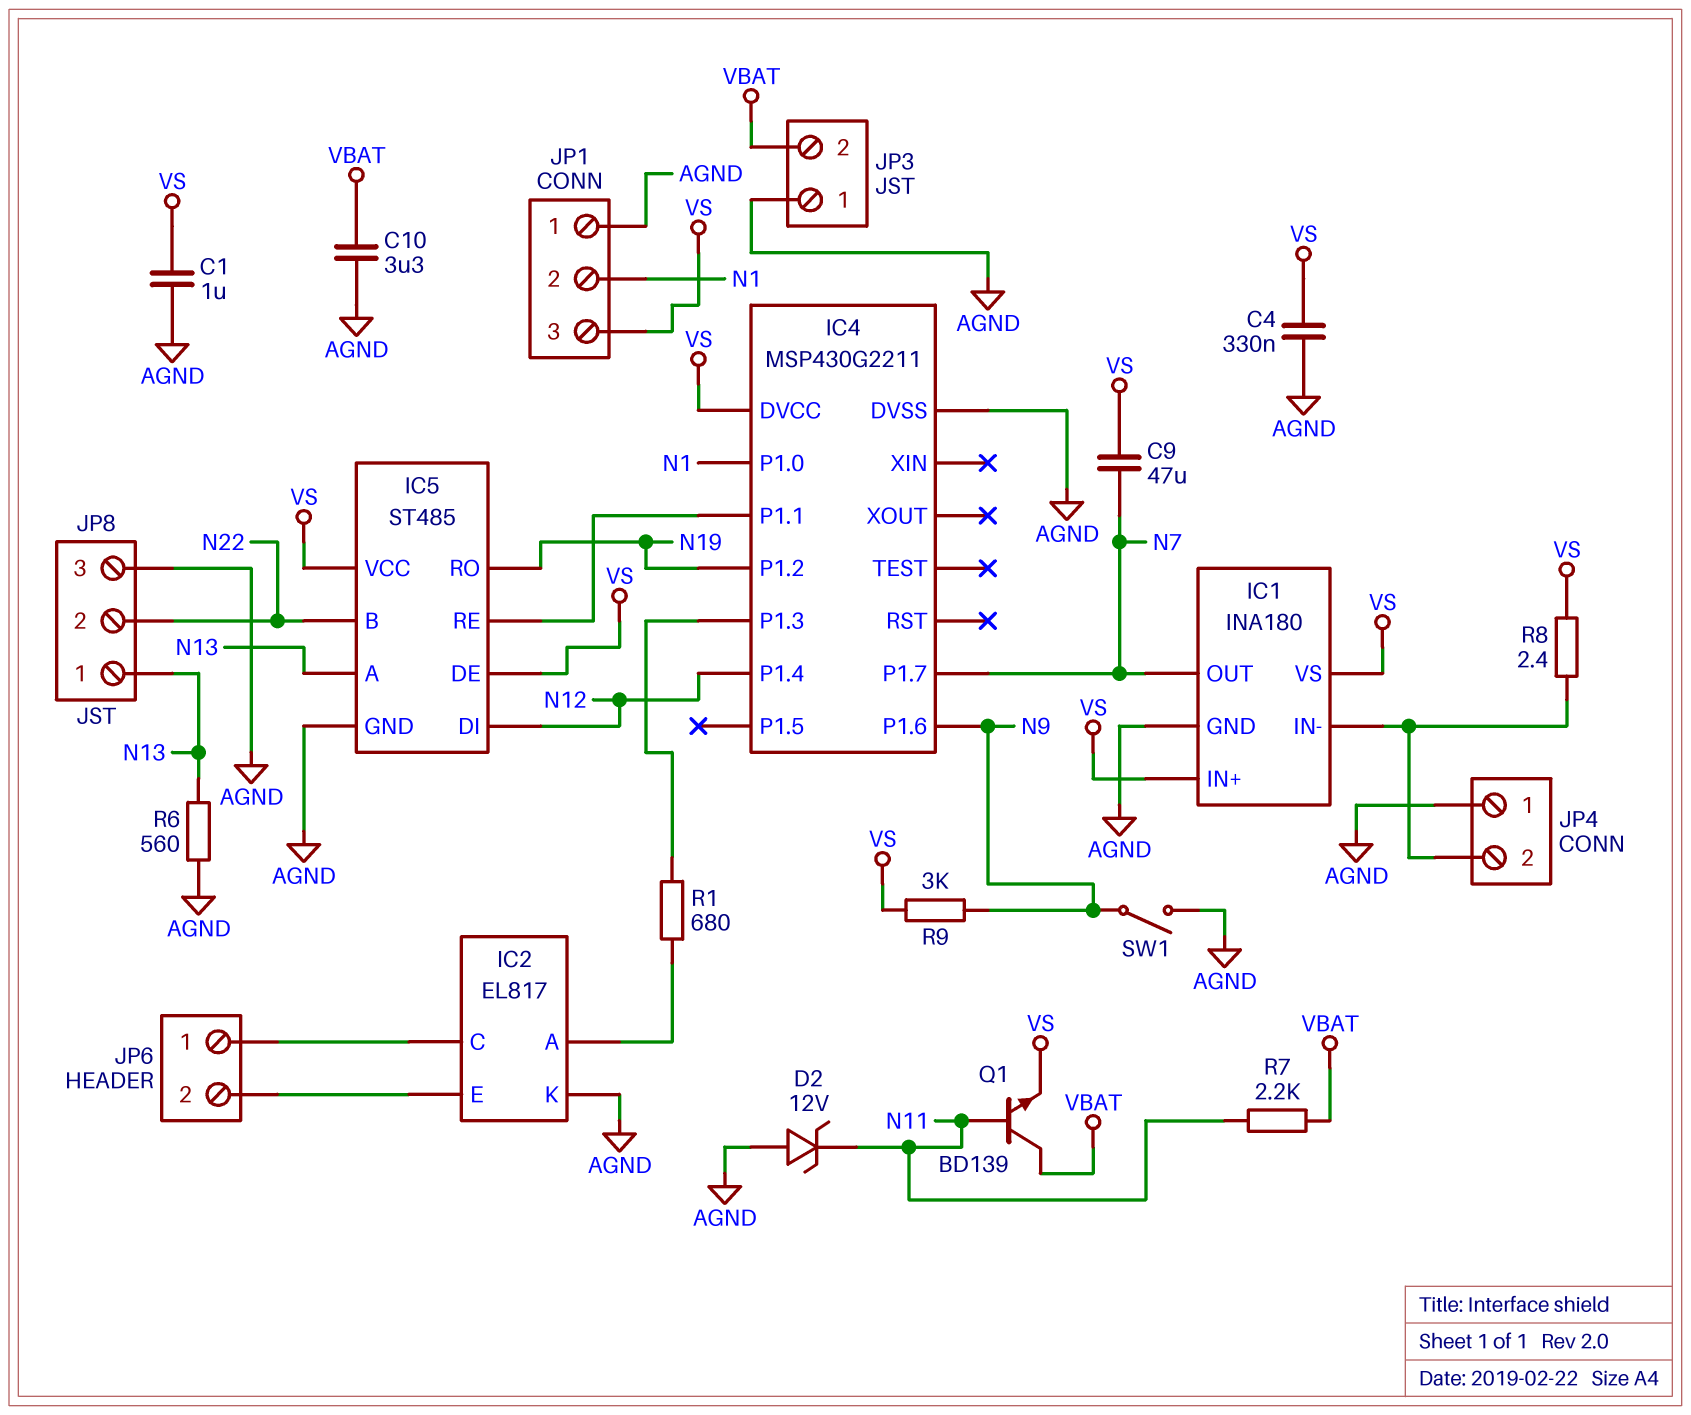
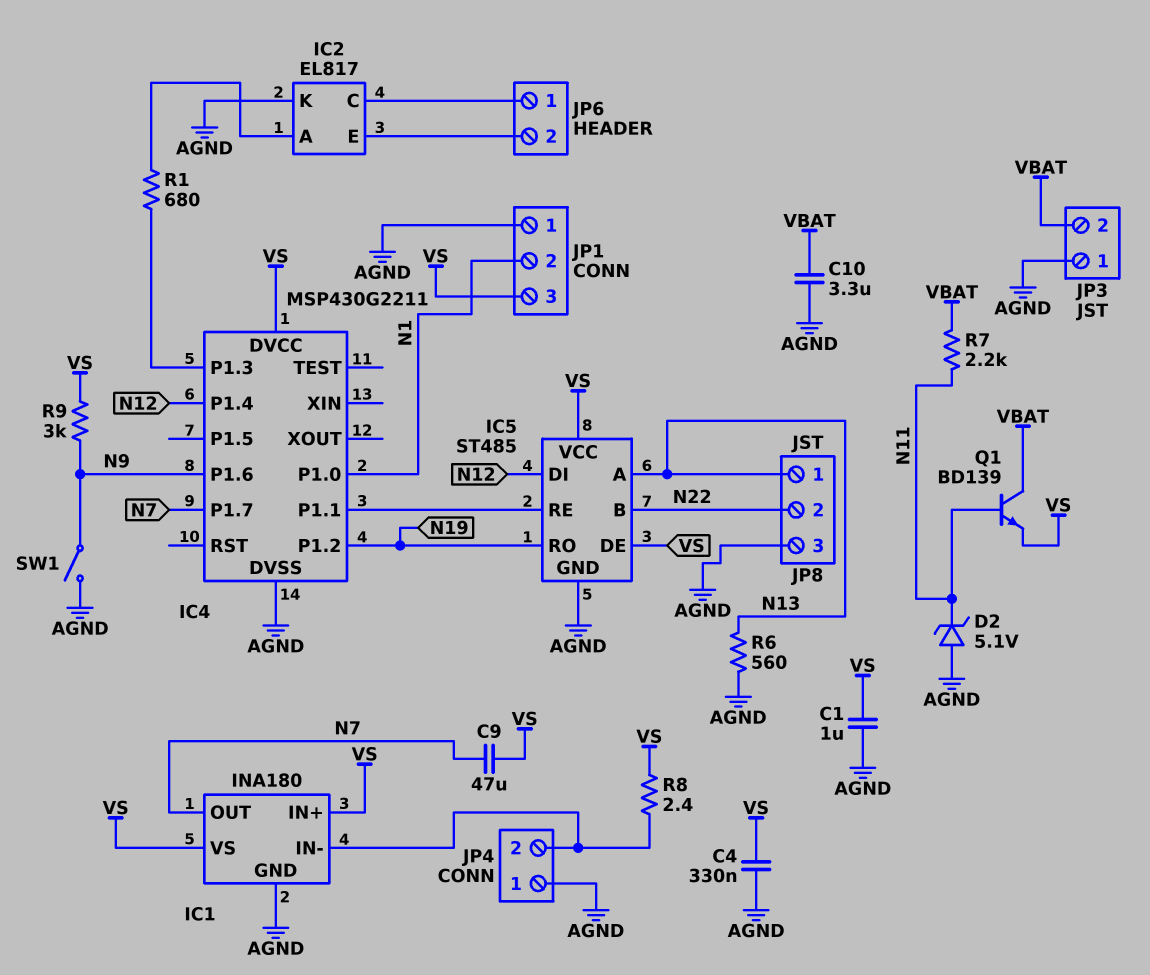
D2: zener 12V (A AGND, K N11) -> zener 5.1V (A AGND, K N11)

